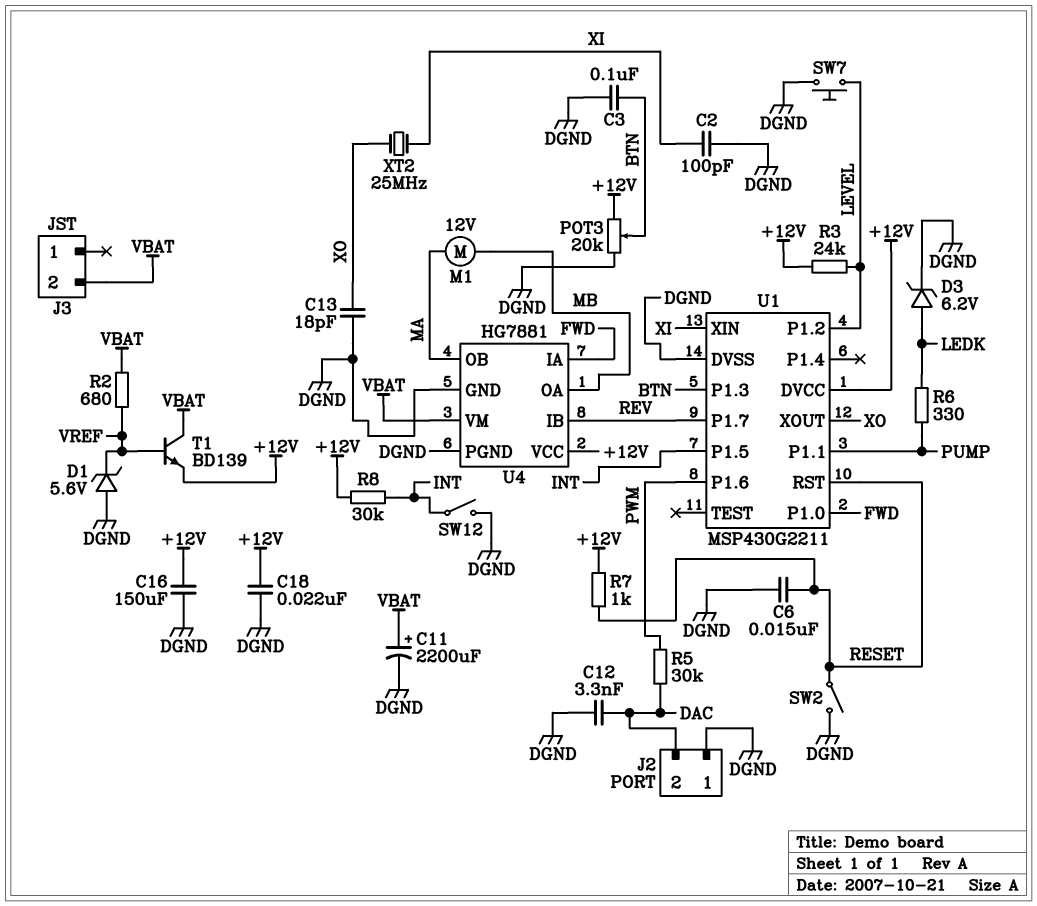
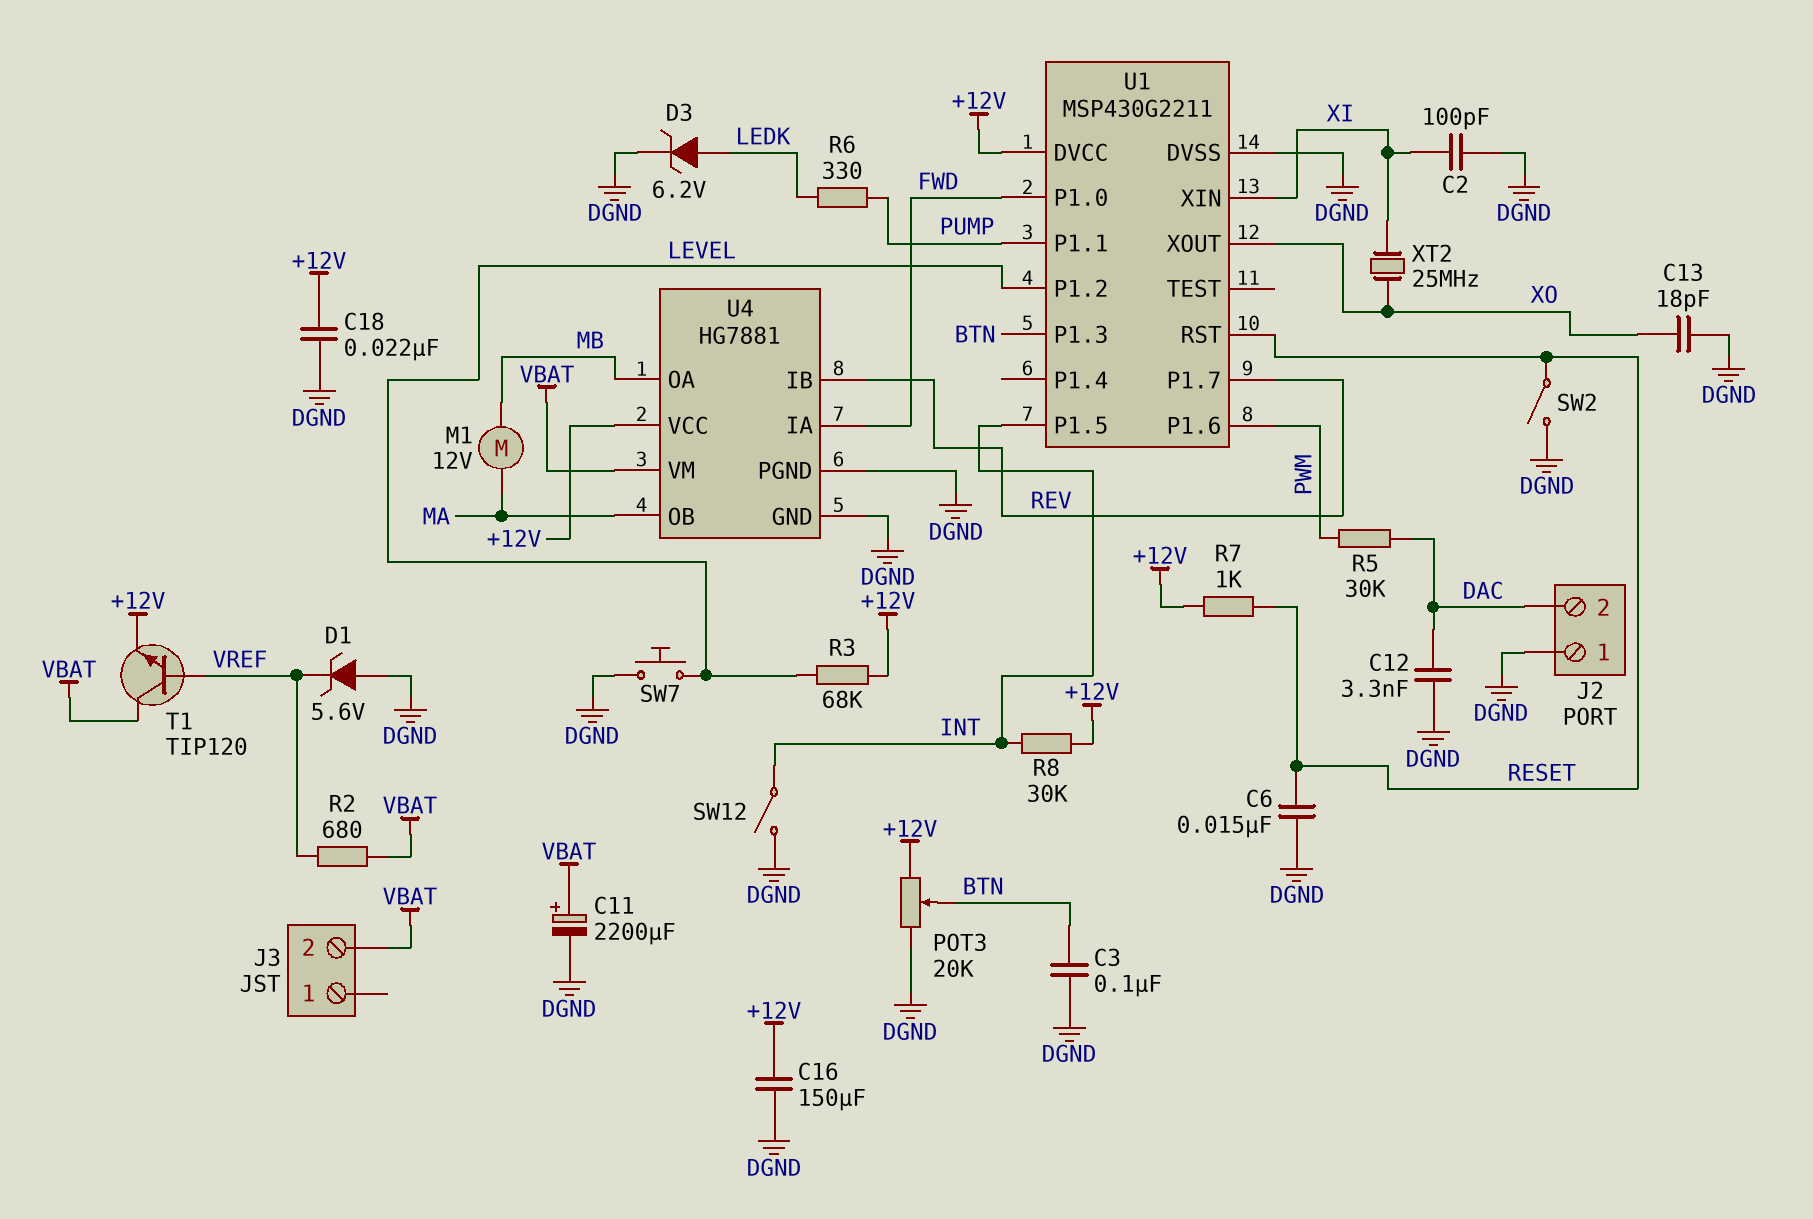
R3: 24k (+12V, LEVEL) -> 68k (+12V, LEVEL)
T1: NPN BD139 (B VREF, C VBAT, E +12V) -> NPN TIP120 (B VREF, C VBAT, E +12V)

